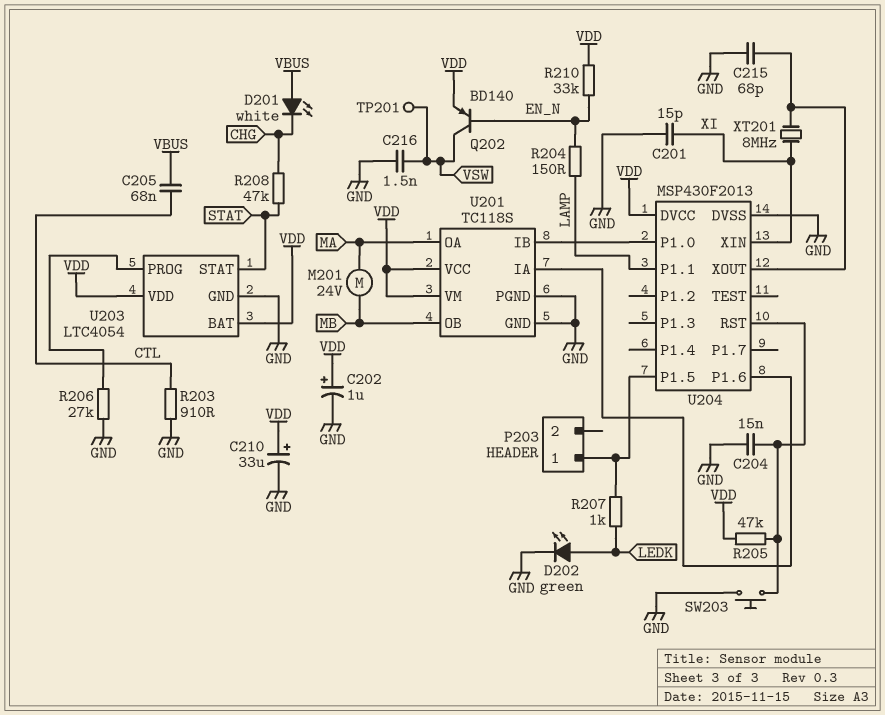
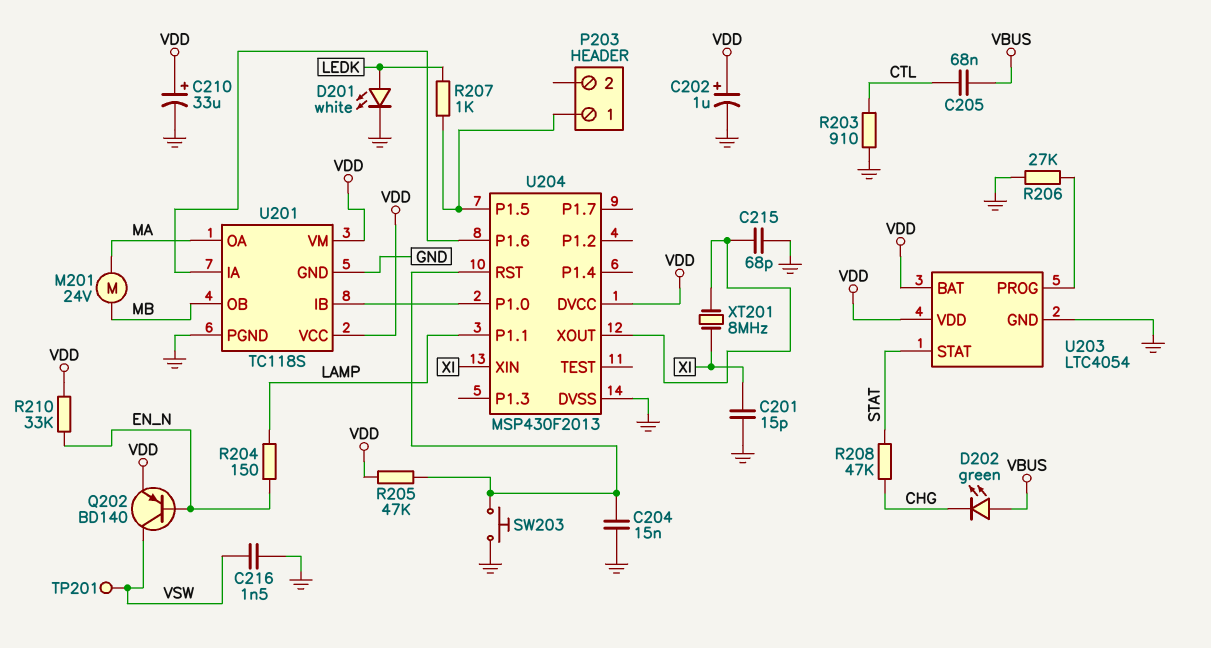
D201: LED white (A VBUS, K CHG) -> LED white (A LEDK, K GND)
D202: LED green (A LEDK, K GND) -> LED green (A VBUS, K CHG)

